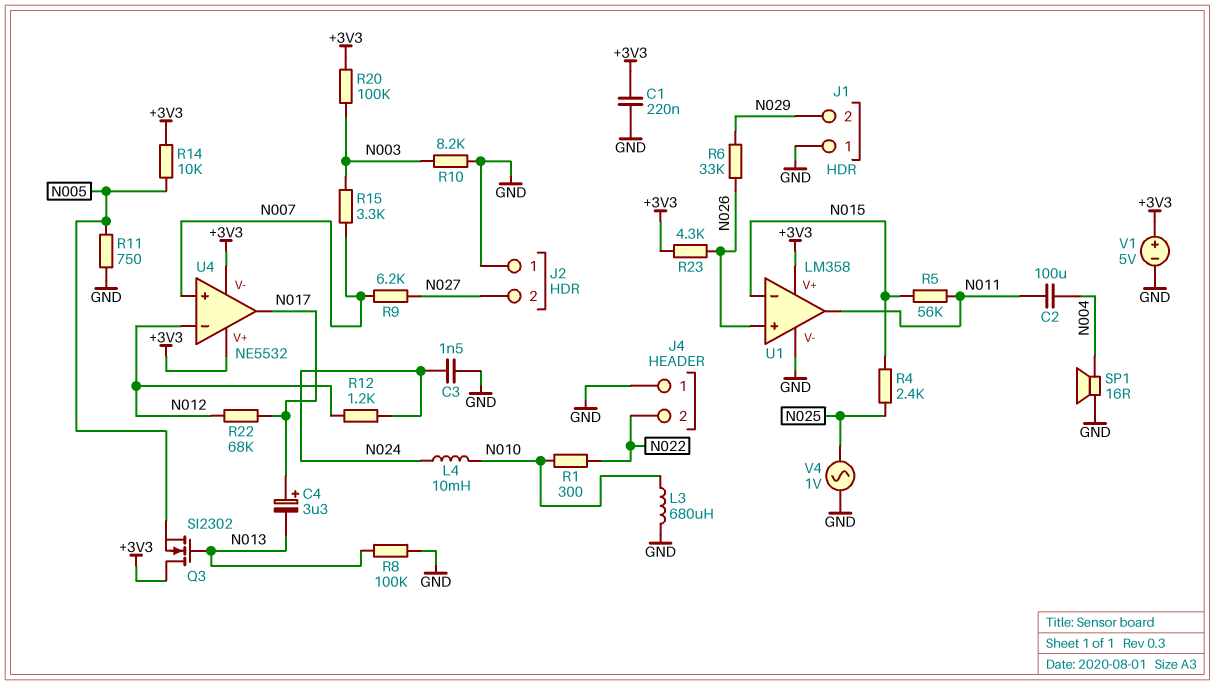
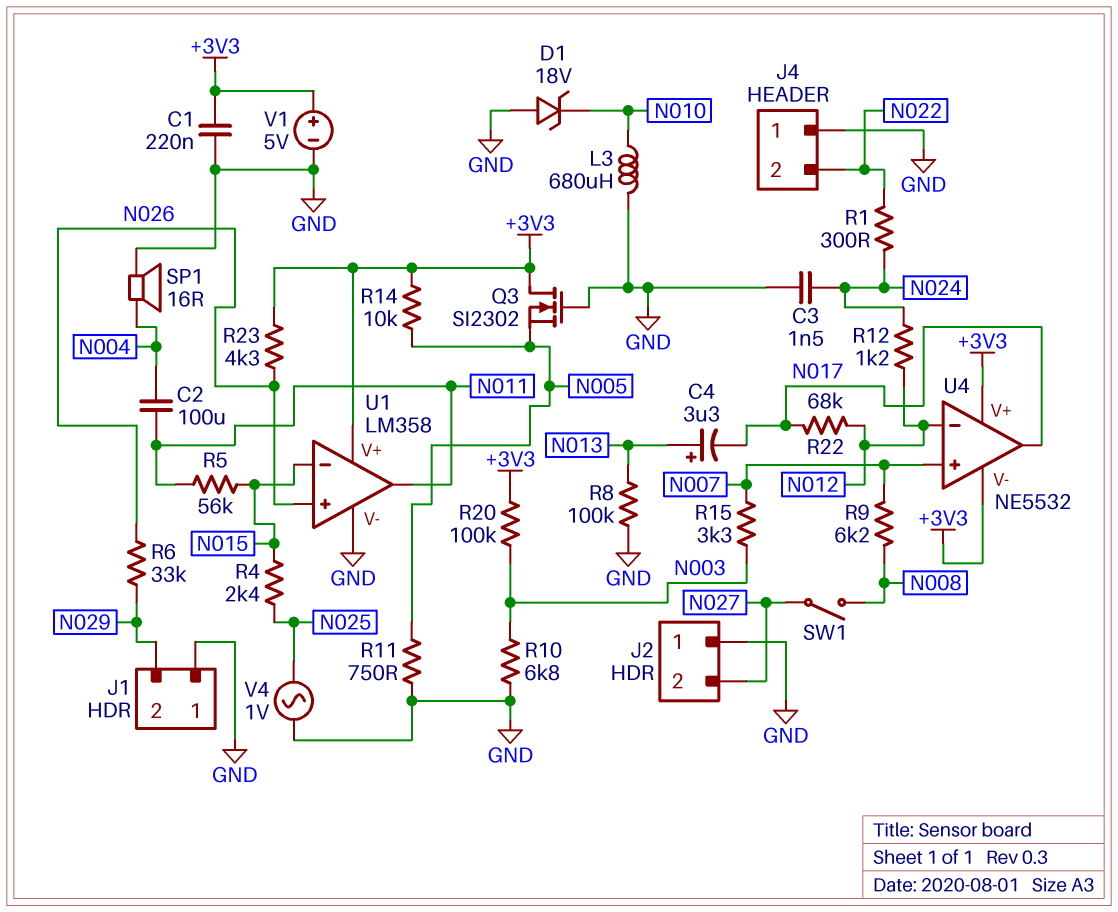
C4: 3.3uF (plus N017, minus N013) -> 3.3uF (plus N013, minus N017)
D1: none -> zener 18V (A GND, K N010)
L4: 10mH (N010, N024) -> none
Q3: NMOS SI2302 (G N013, D +3V3, S N005) -> NMOS SI2302 (G GND, D +3V3, S N005)
R1: 300 (N010, N022) -> 300 (N022, N024)
R9: 6.2k (N007, N027) -> 6.2k (N007, N008)
R10: 8.2k (GND, N003) -> 6.8k (GND, N003)
SW1: none -> switch (N008, N027)

